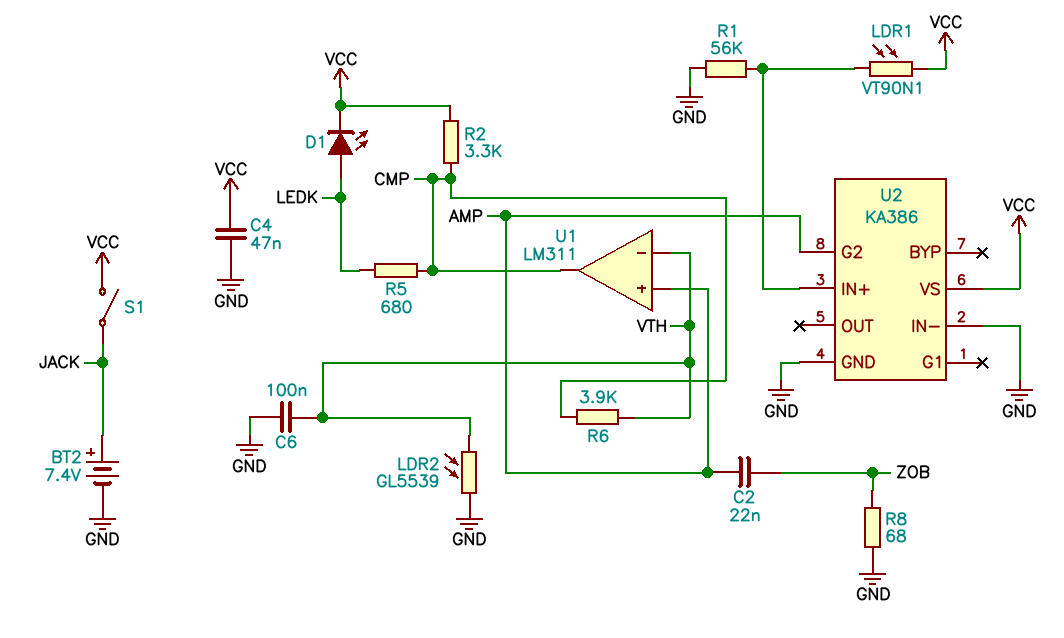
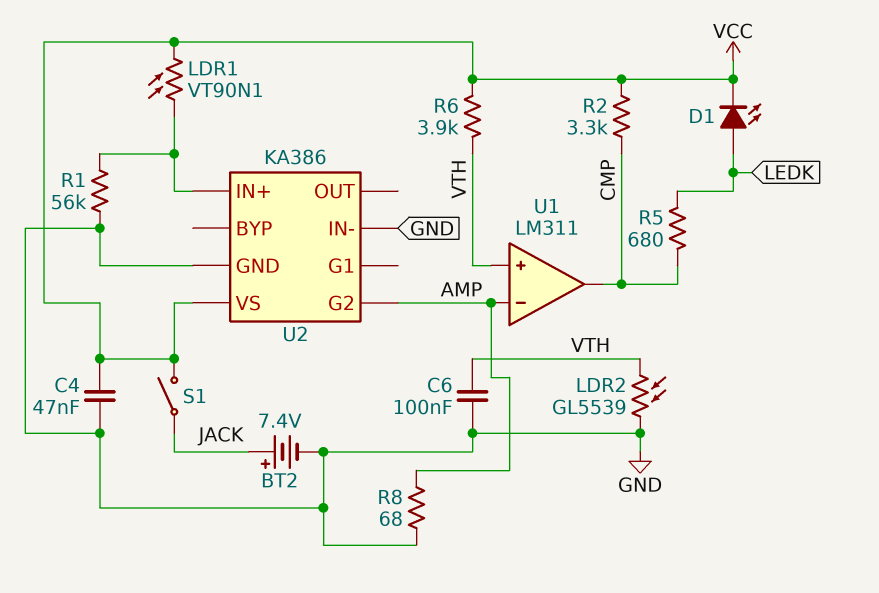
C2: 22nF (AMP, ZOB) -> none
R6: 3.9k (CMP, VTH) -> 3.9k (VCC, VTH)
R8: 68 (GND, ZOB) -> 68 (AMP, GND)
U1 pin in+: AMP -> VTH
U1 pin in-: VTH -> AMP

